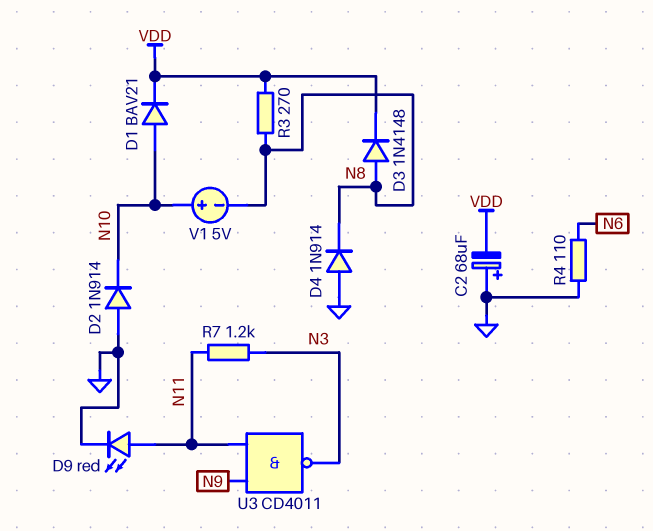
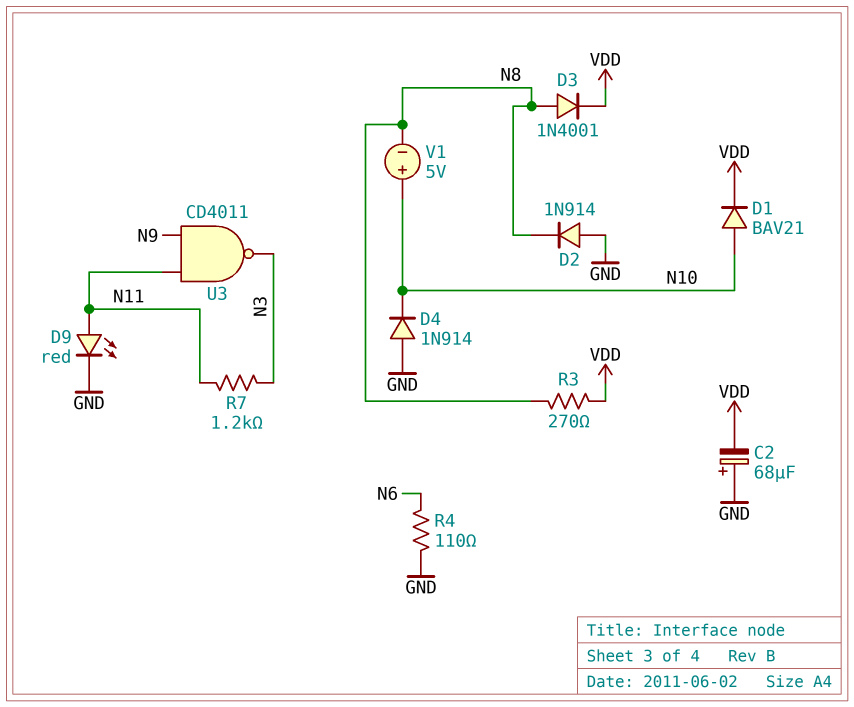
D2: diode 1N914 (A GND, K N10) -> diode 1N914 (A GND, K N8)
D3: diode 1N4148 (A N8, K VDD) -> diode 1N4001 (A N8, K VDD)
D4: diode 1N914 (A GND, K N8) -> diode 1N914 (A GND, K N10)

